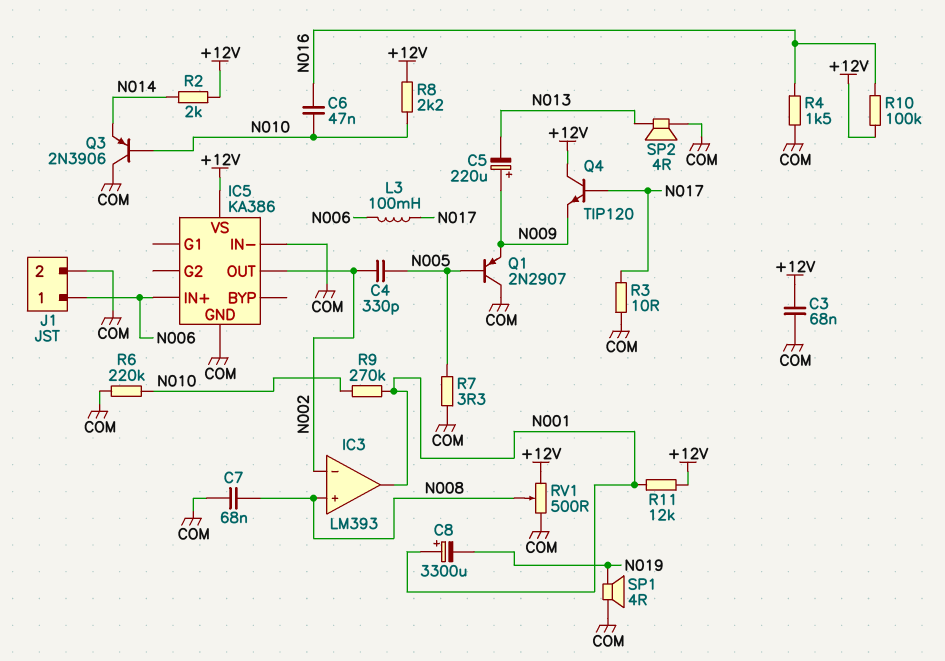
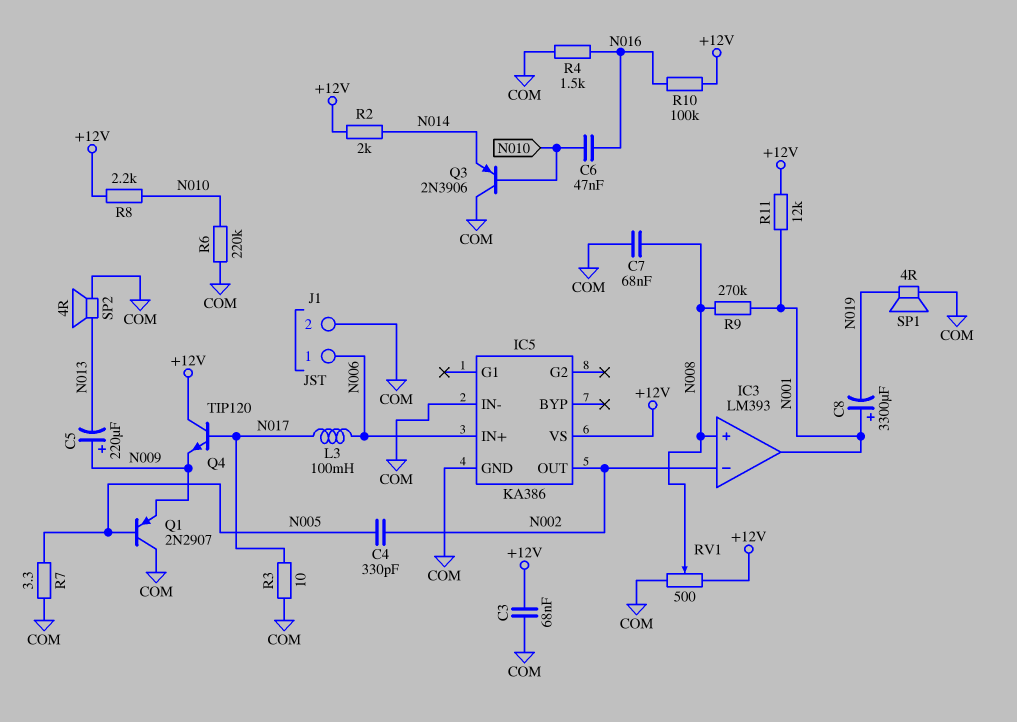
R9: 270k (N001, N010) -> 270k (N001, N008)

